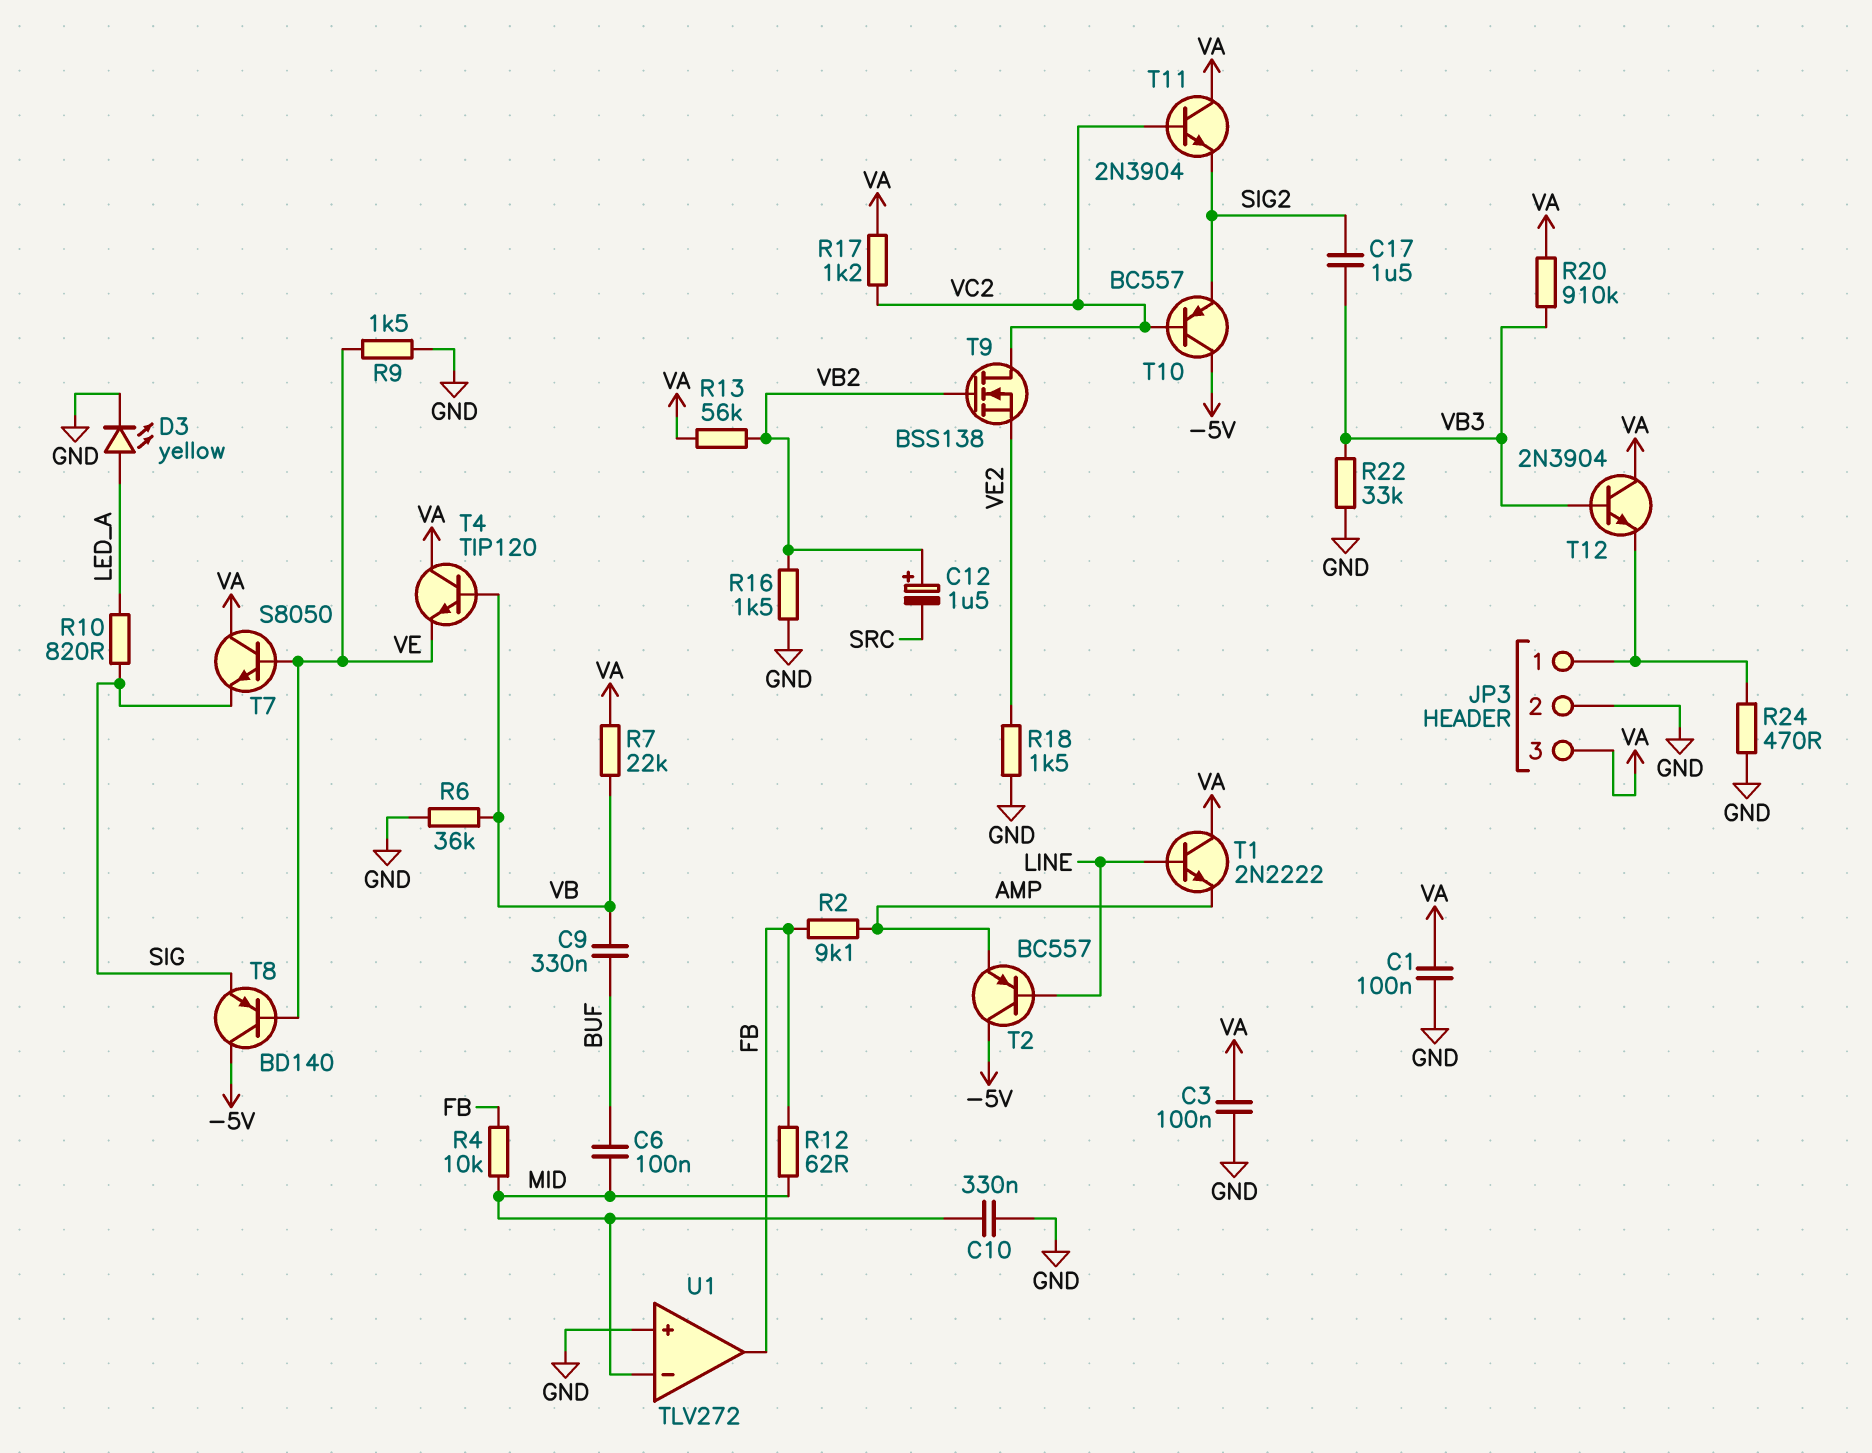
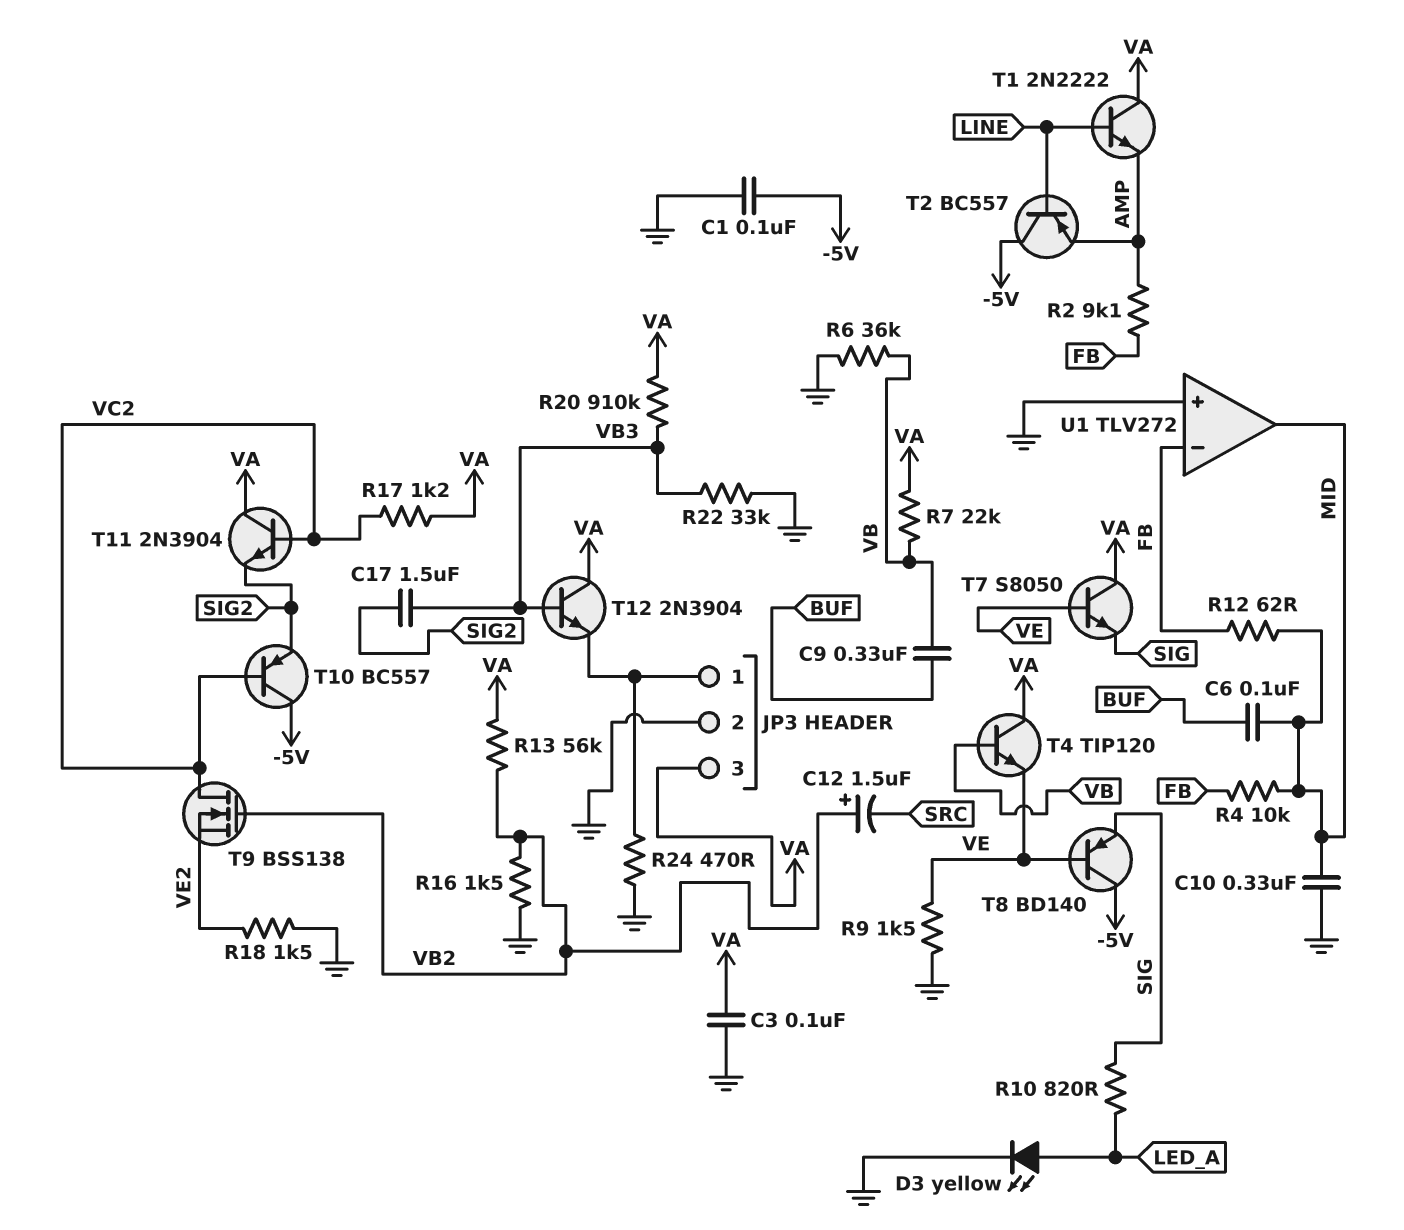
C1: 100nF (GND, VA) -> 100nF (-5V, GND)
U1 pin in-: MID -> FB
U1 pin out: FB -> MID

